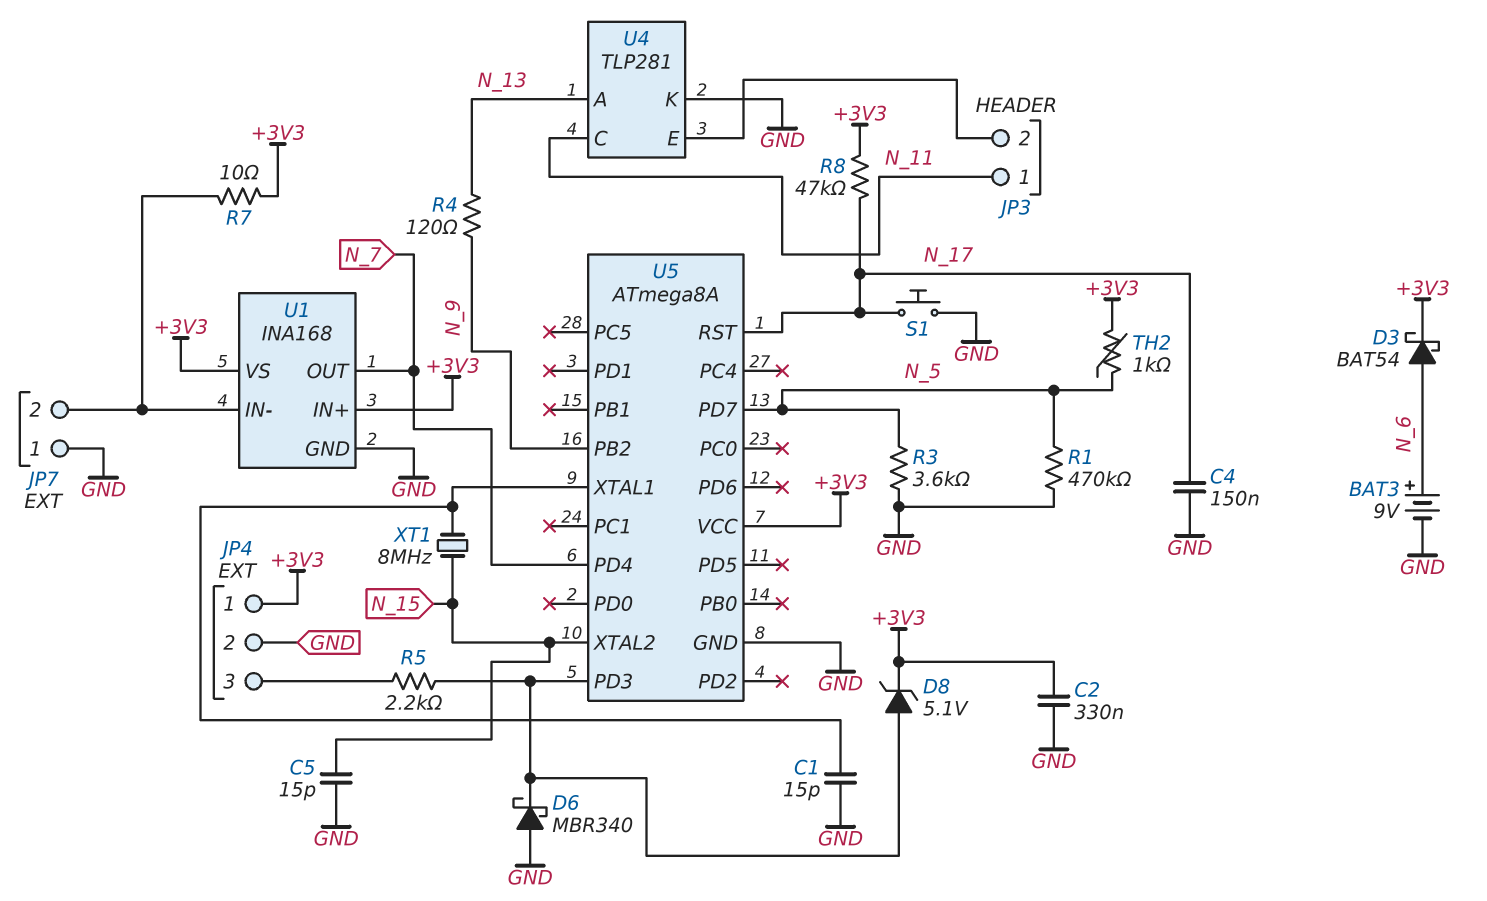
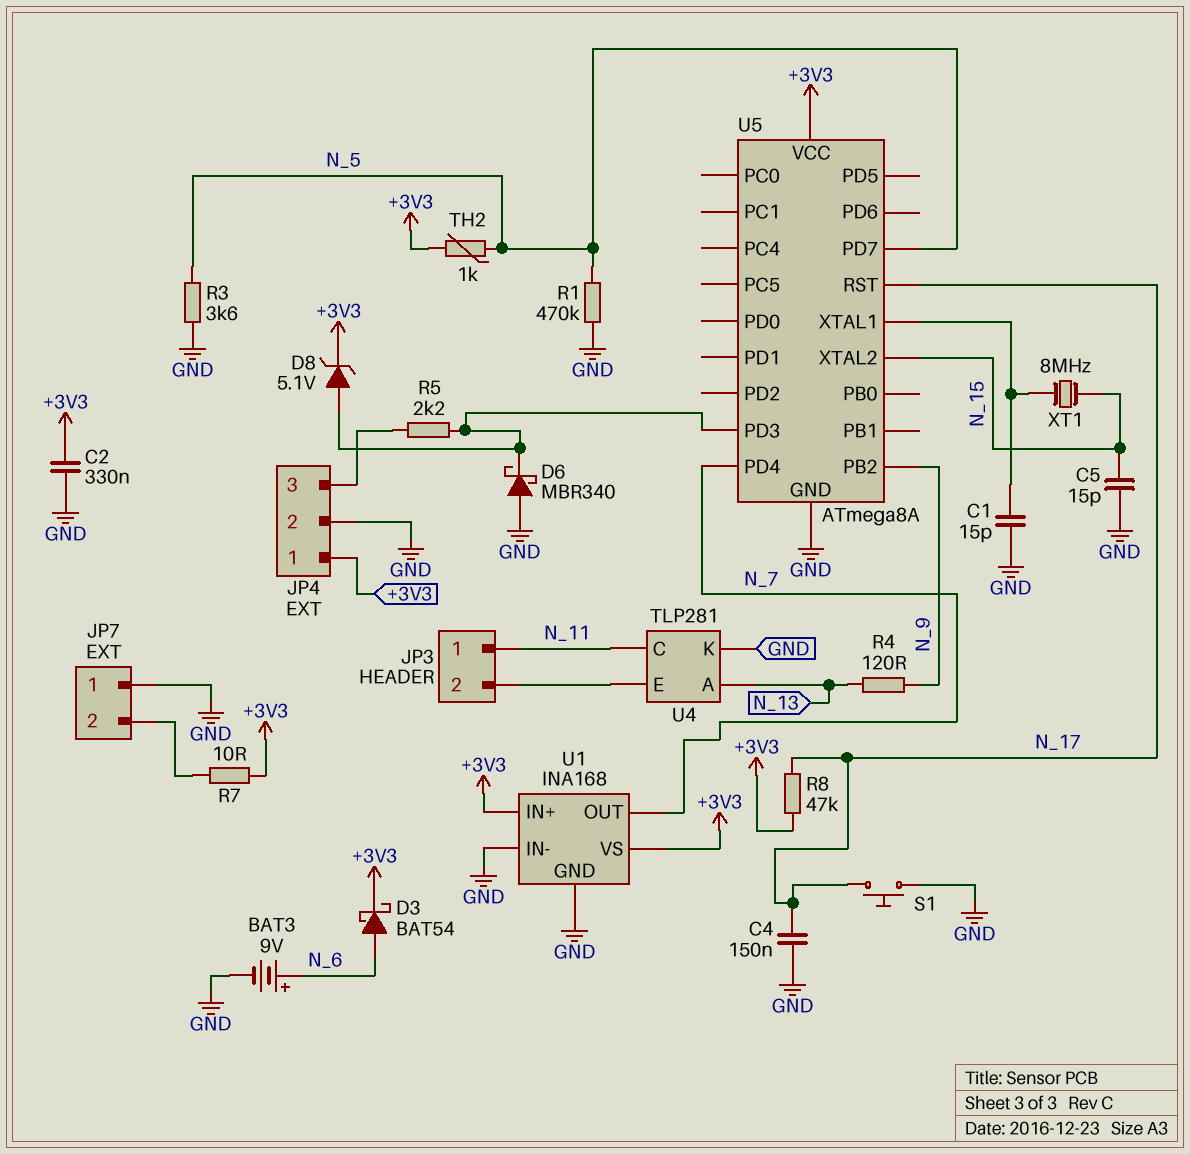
U1 pin IN-: JP7/2 -> GND

